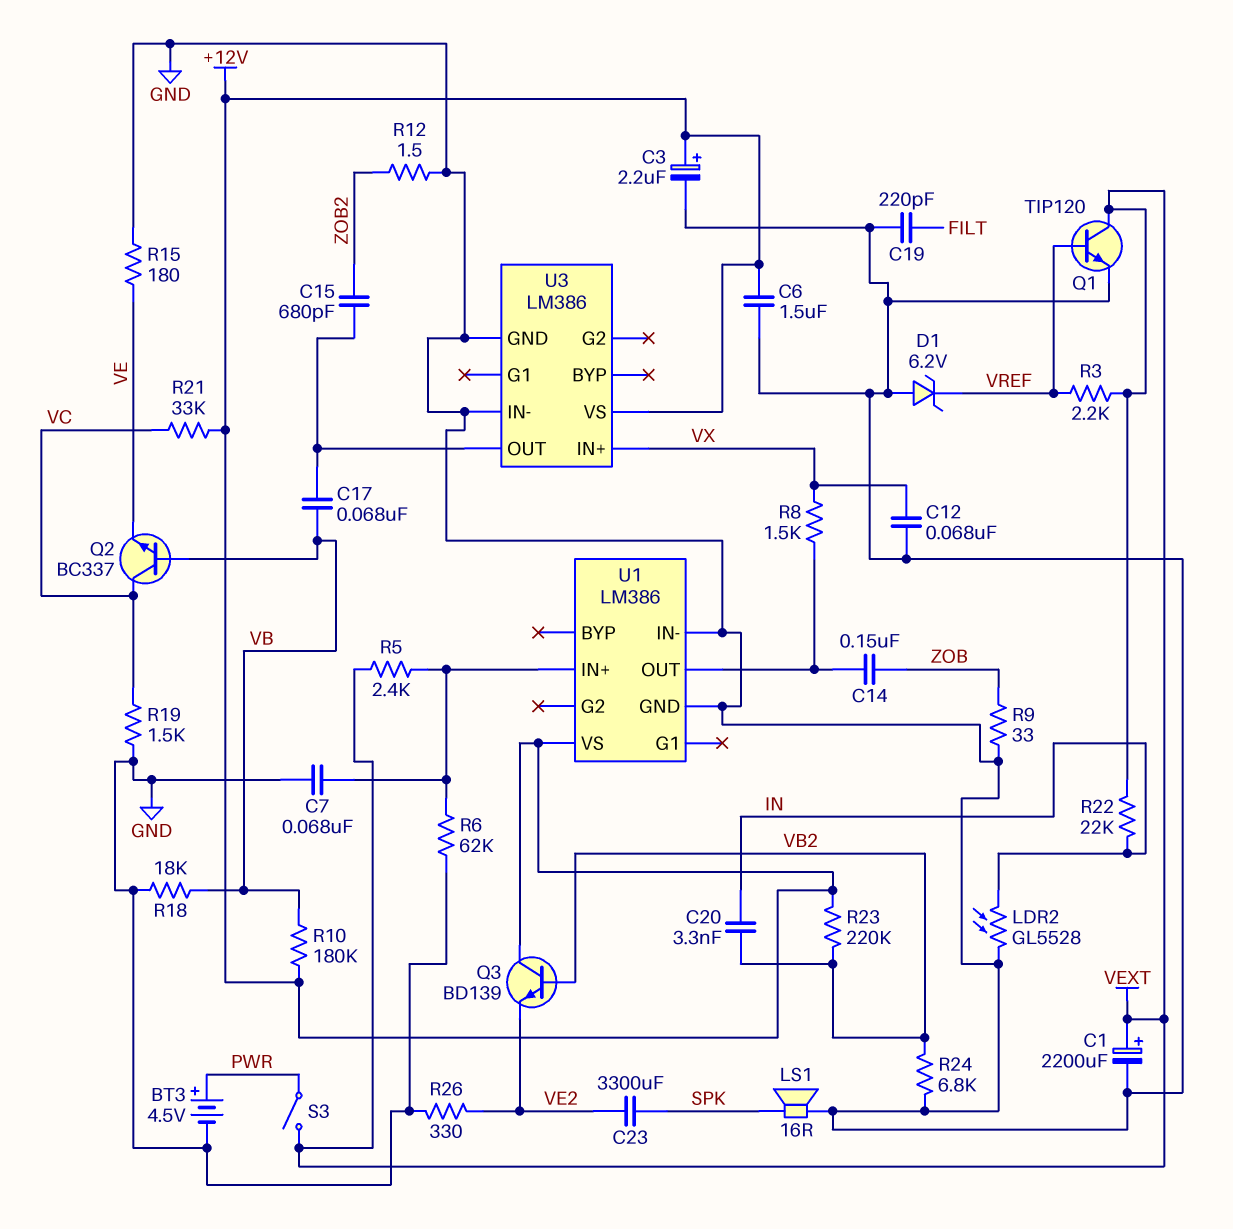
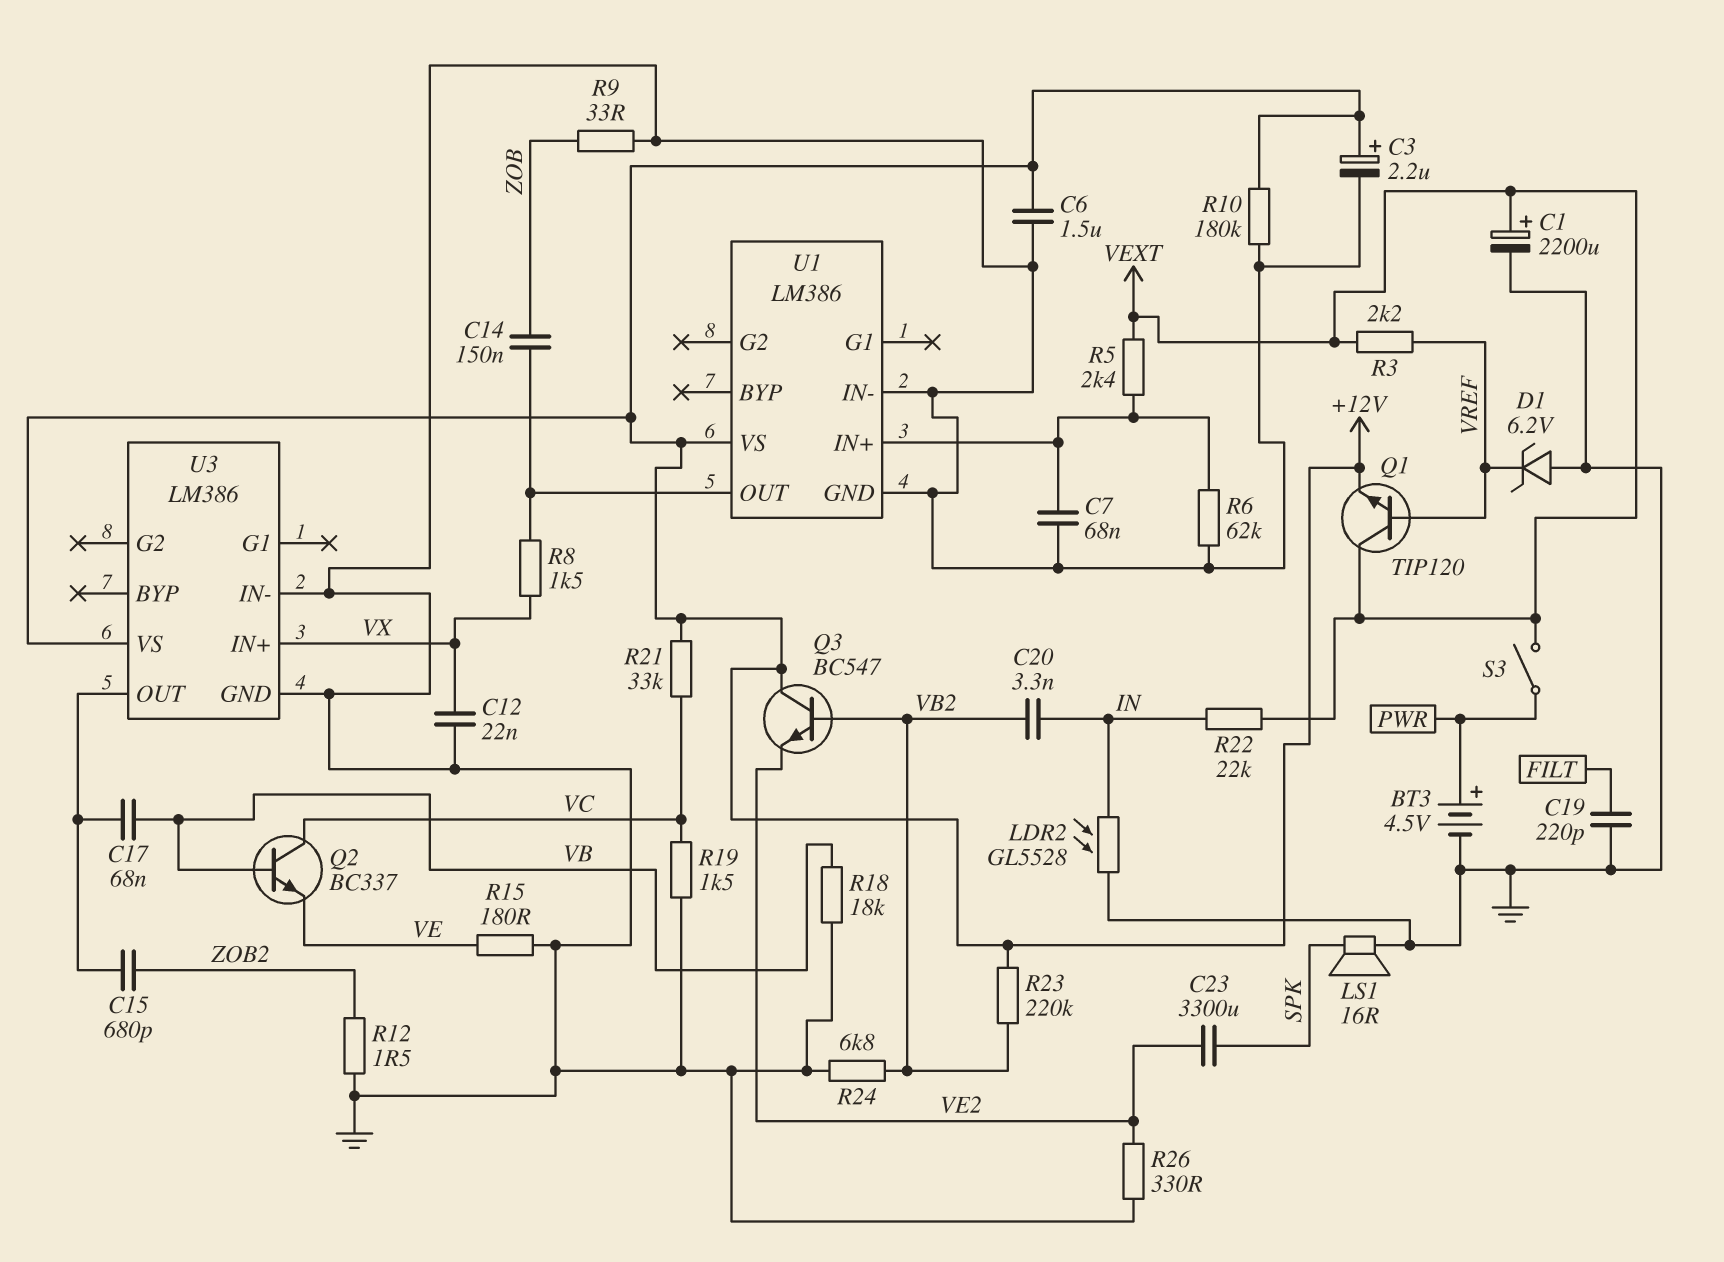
C12: 68nF (GND, VX) -> 22nF (GND, VX)
Q1: NPN TIP120 (B VREF, C VEXT, E GND) -> NPN TIP120 (B VREF, C VEXT, E +12V)
Q3: NPN BD139 (B VB2, C +12V, E VE2) -> NPN BC547 (B VB2, C +12V, E VE2)
R10: 180k (+12V, VB) -> 180k (+12V, GND)

